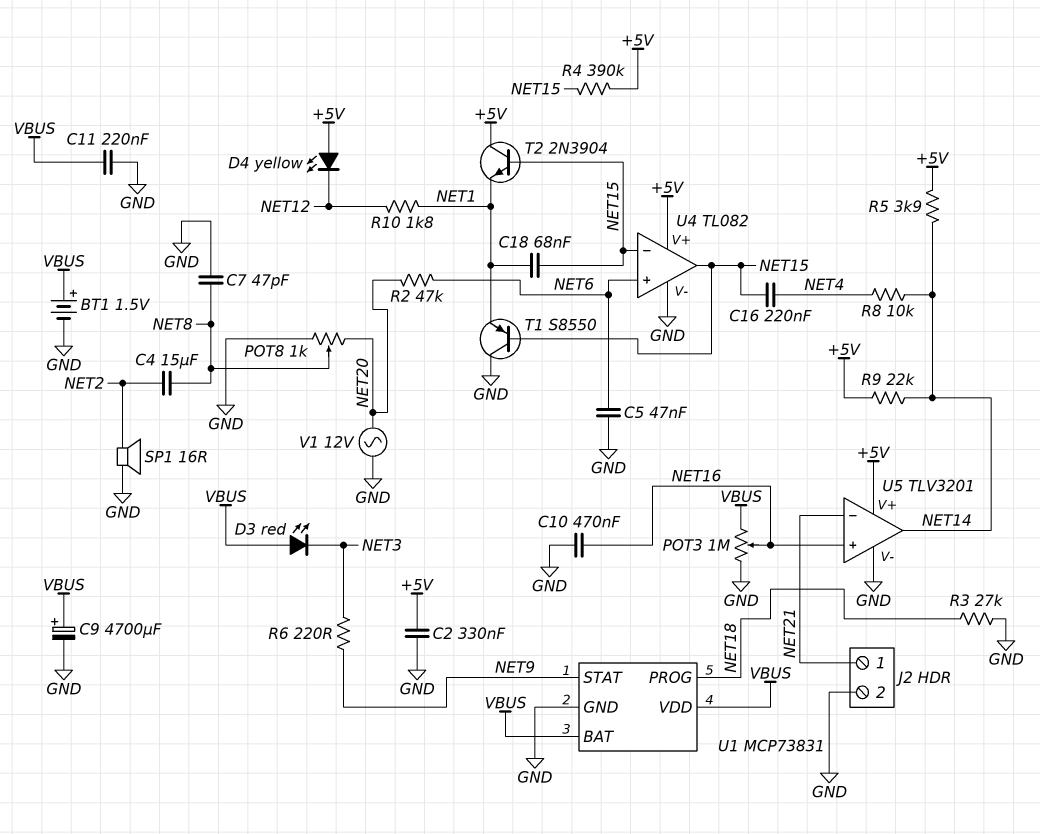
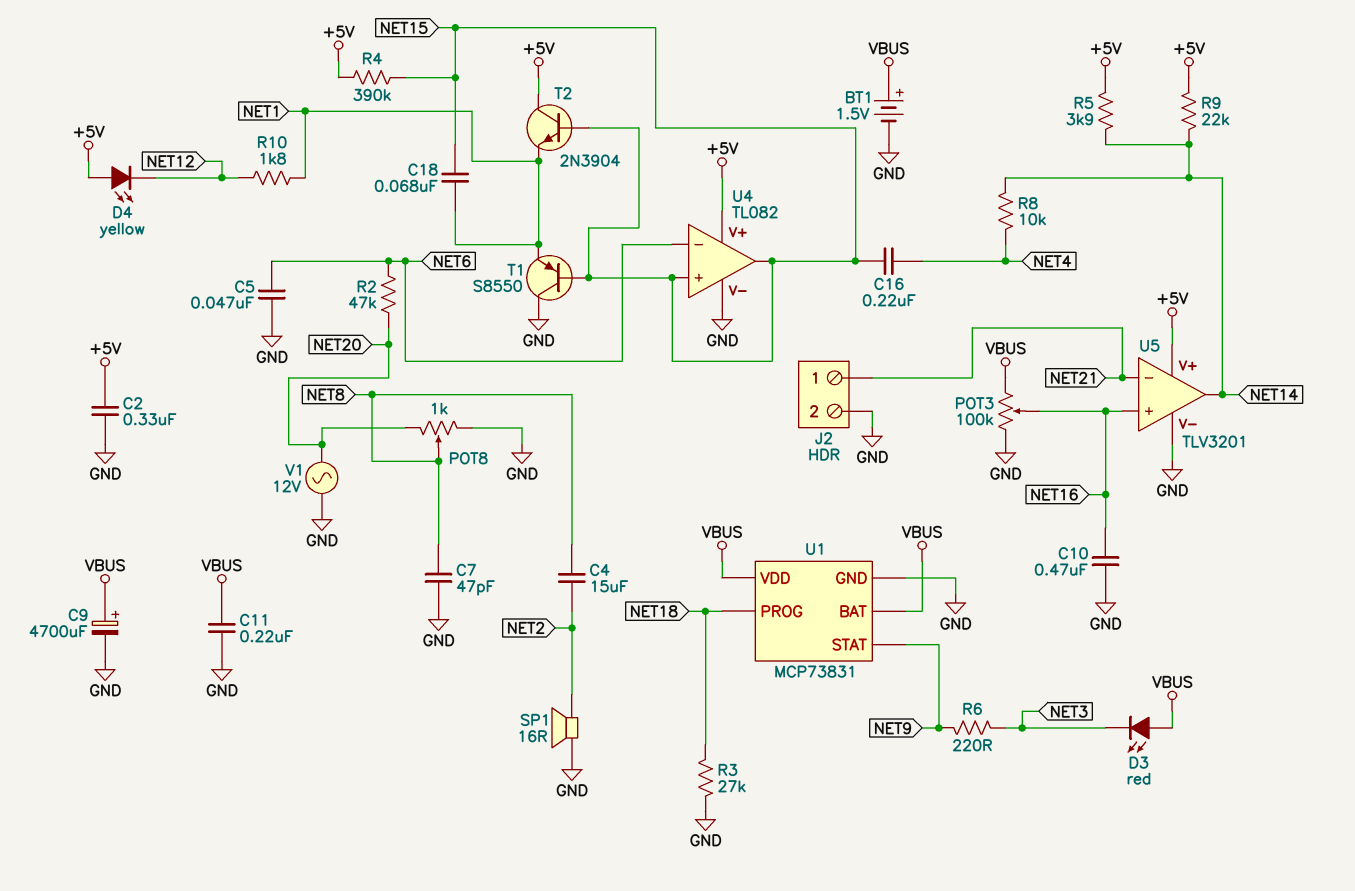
POT3: 1M (GND, VBUS, wiper NET16) -> 100k (GND, VBUS, wiper NET16)
U4 pin in+: NET6 -> NET15
U4 pin in-: NET15 -> NET6

